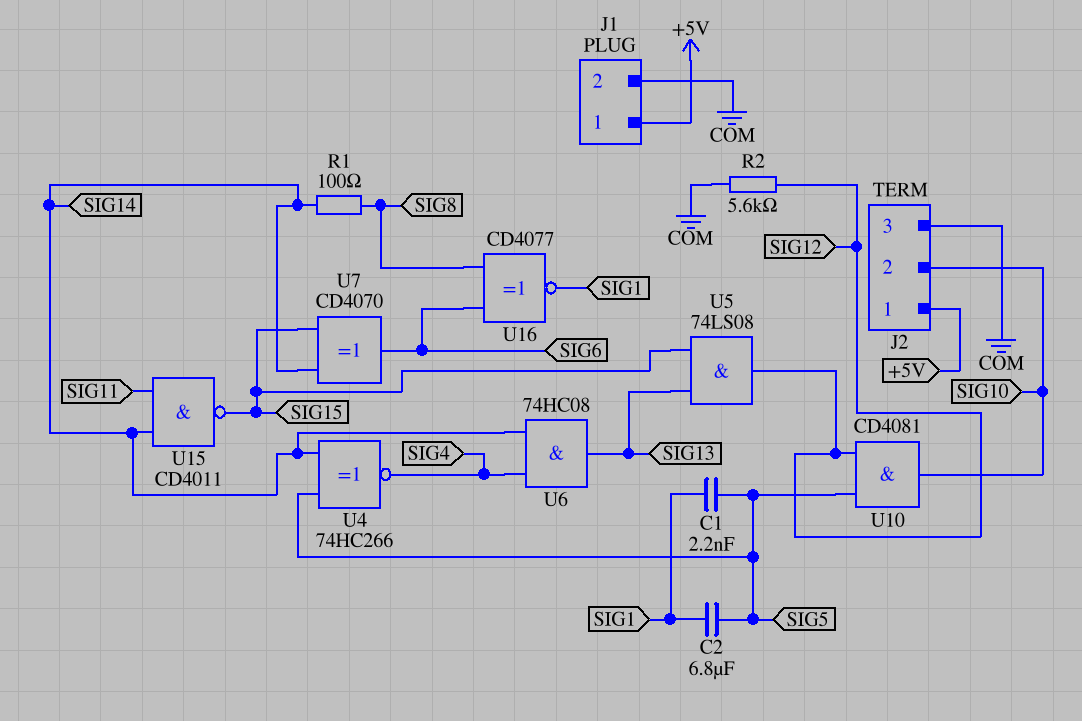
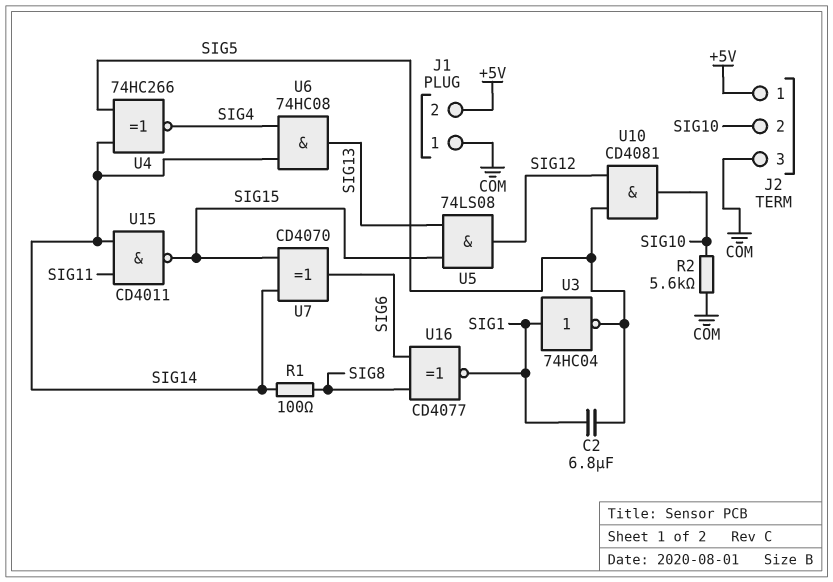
C1: 2.2nF (SIG1, SIG5) -> none
J1 pin 1: +5V -> COM
J1 pin 2: COM -> +5V
R2: 5.6k (COM, SIG12) -> 5.6k (COM, SIG10)
U3: none -> NOT 74HC04 (in SIG1, out SIG5)

